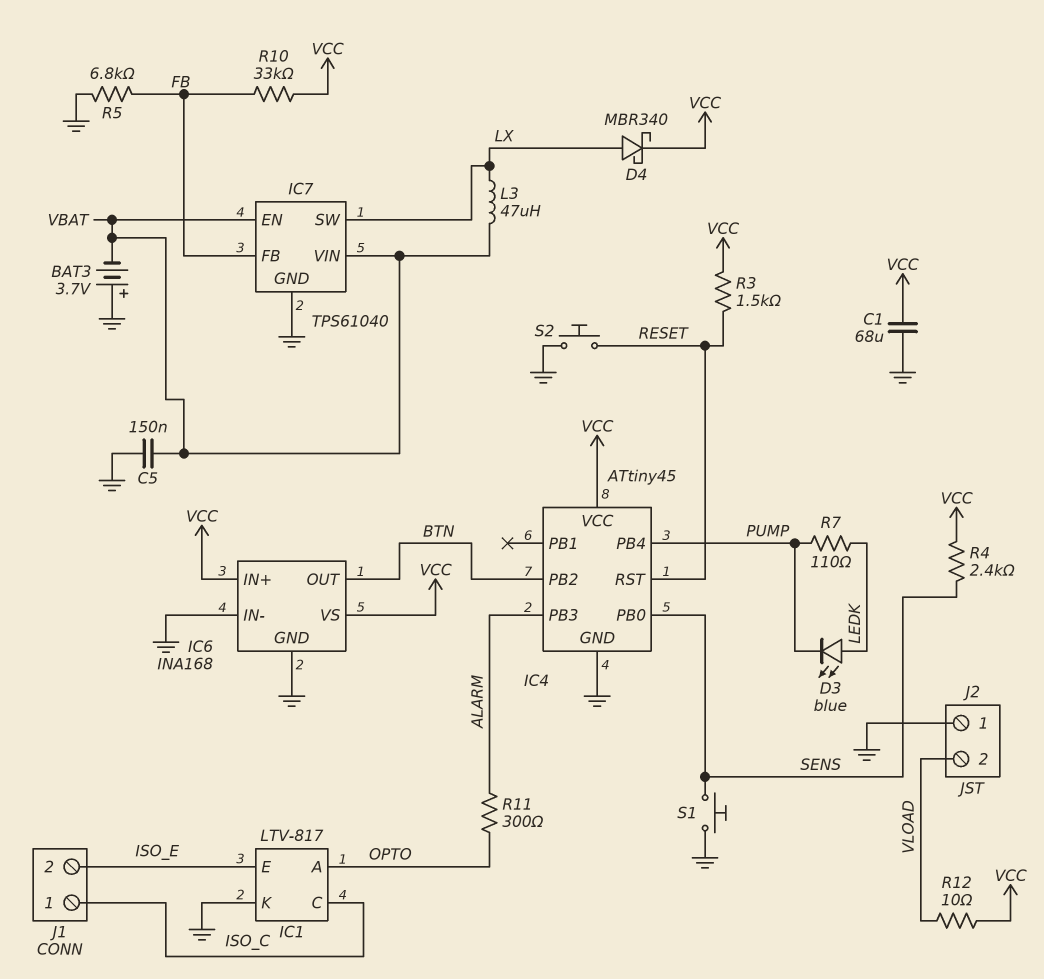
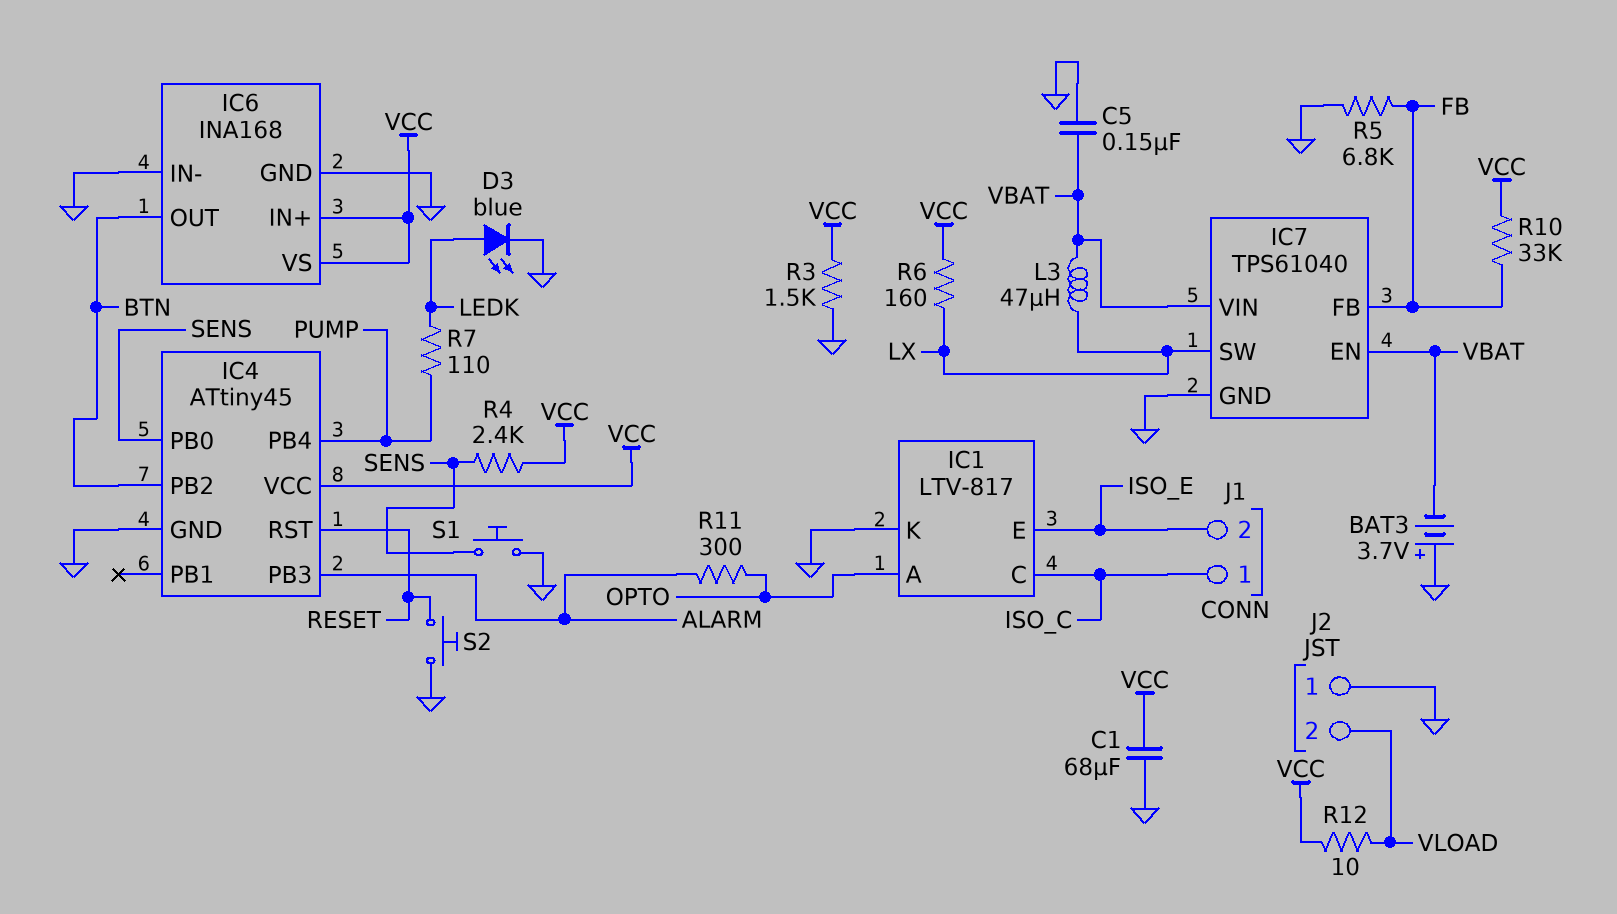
D3: LED blue (A LEDK, K PUMP) -> LED blue (A LEDK, K GND)
D4: schottky MBR340 (A LX, K VCC) -> none
R3: 1.5k (RESET, VCC) -> 1.5k (GND, VCC)
R6: none -> 160 (LX, VCC)

